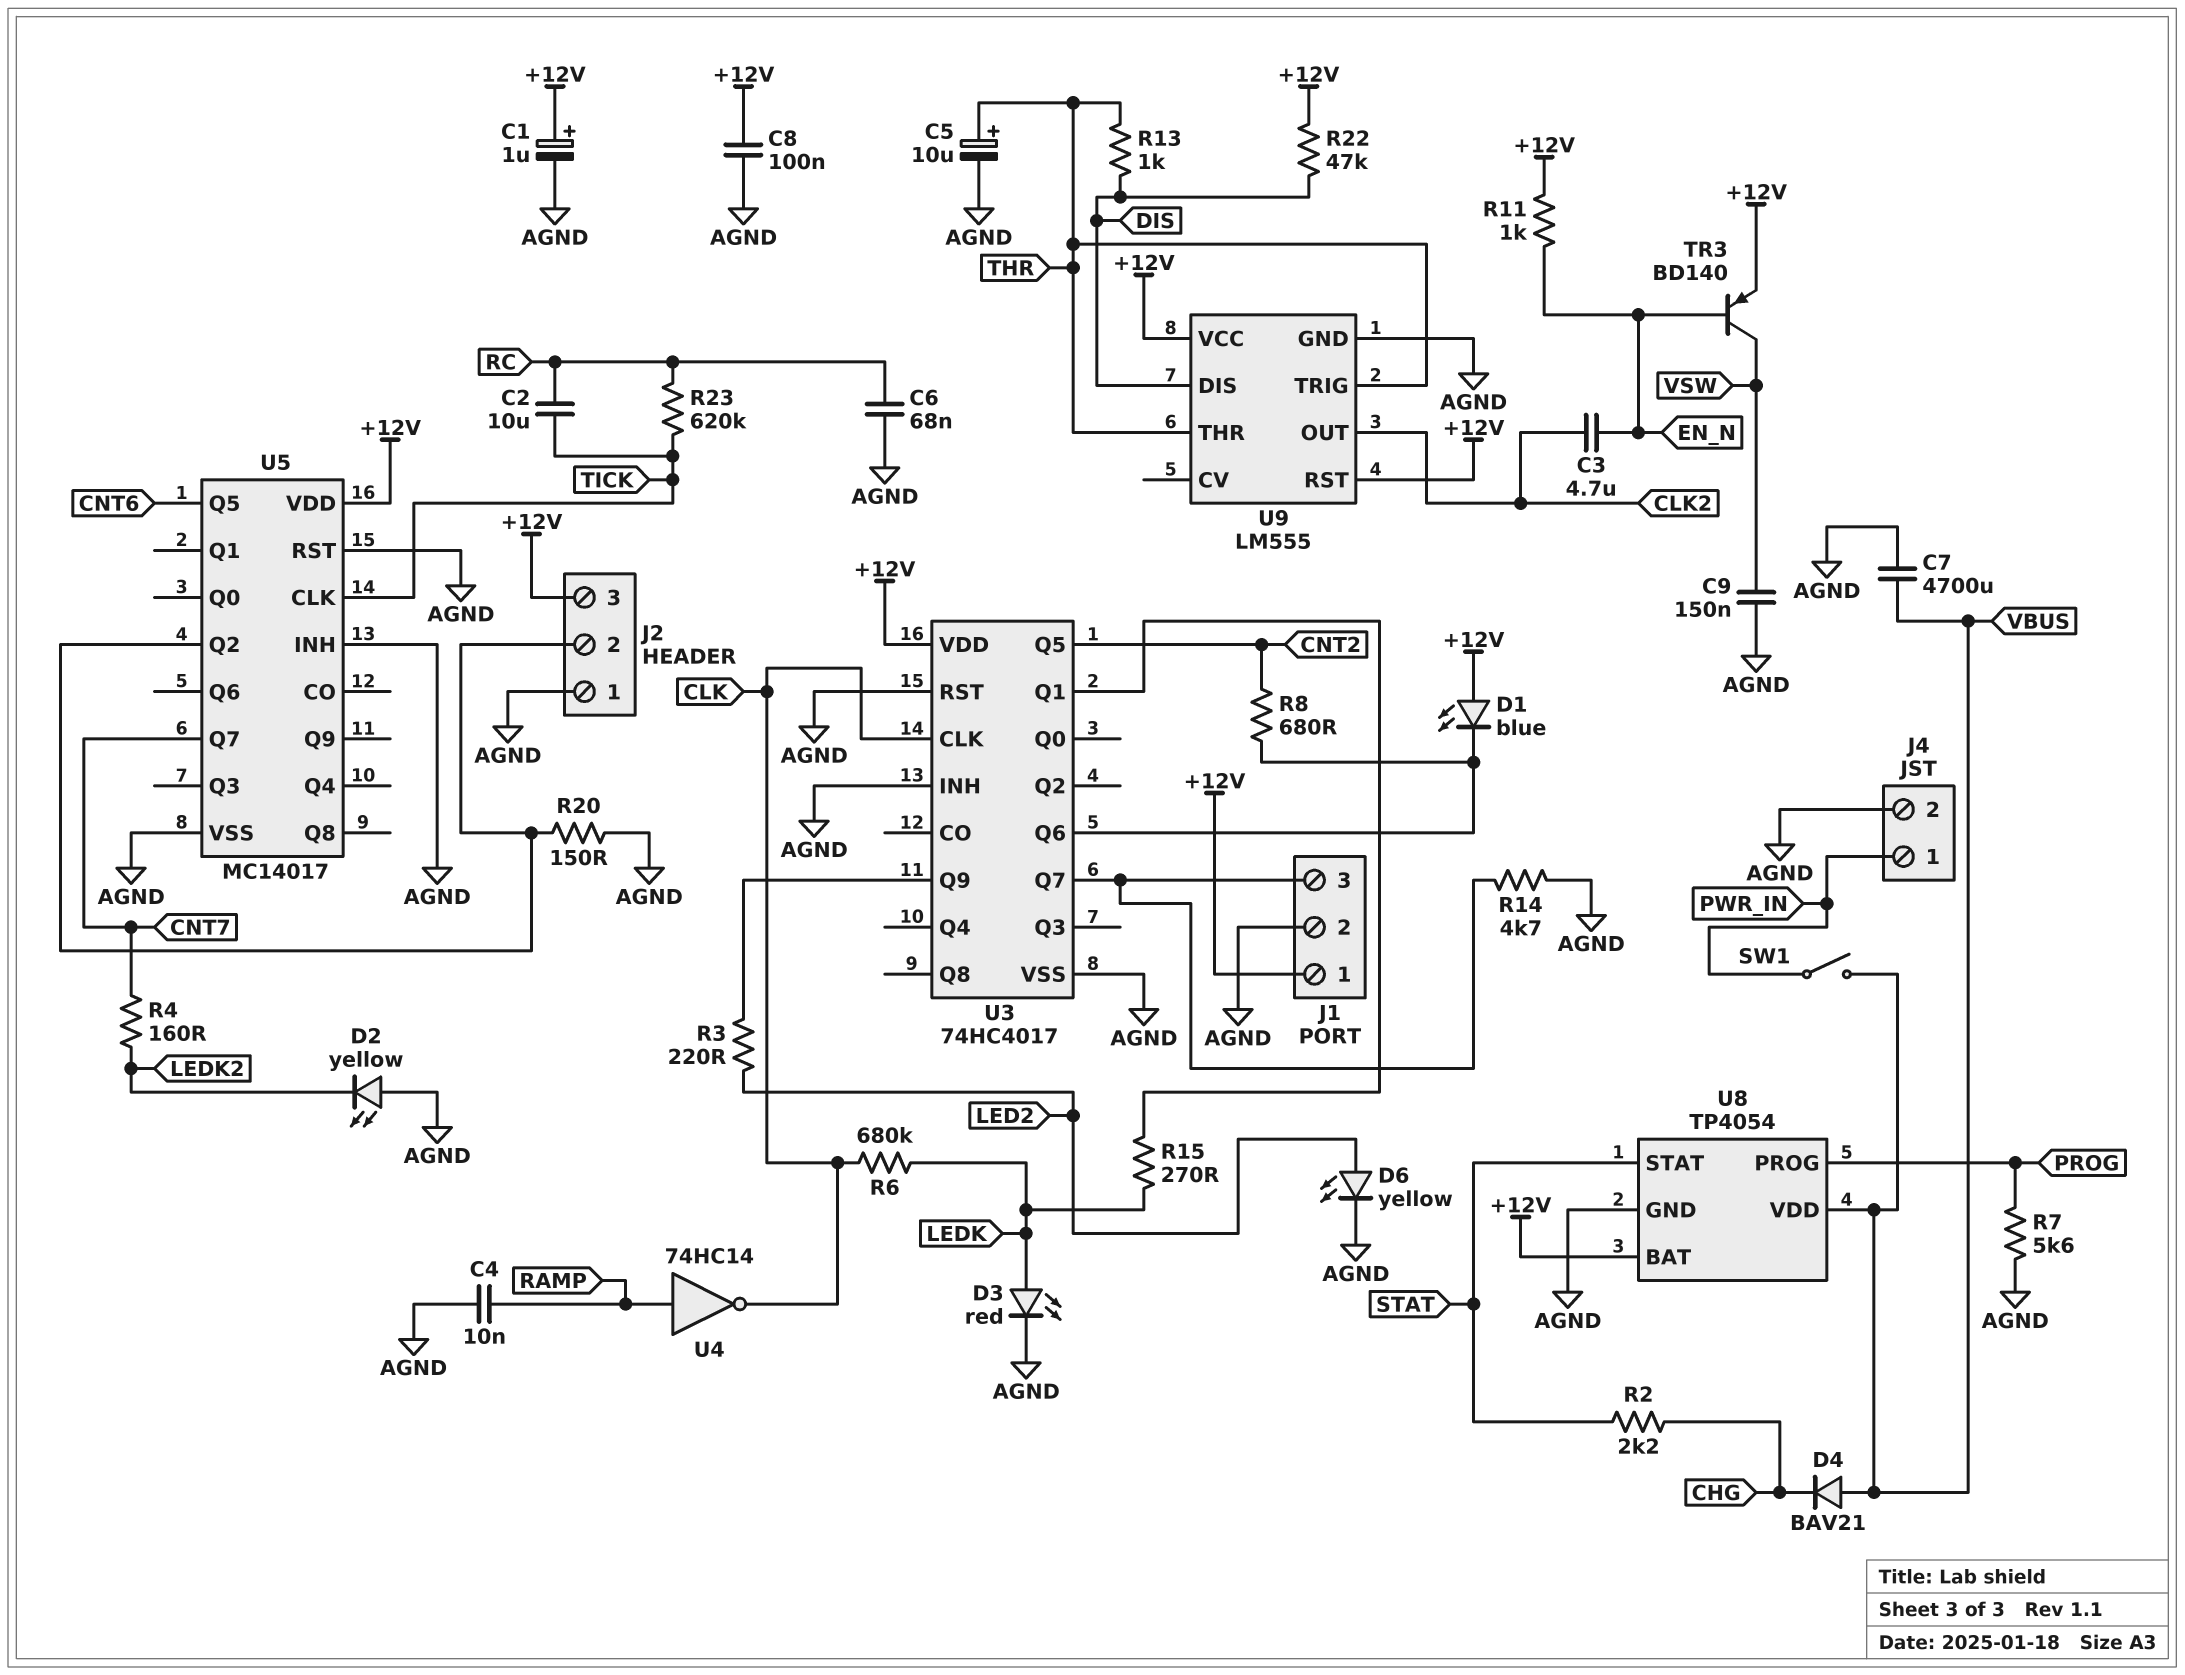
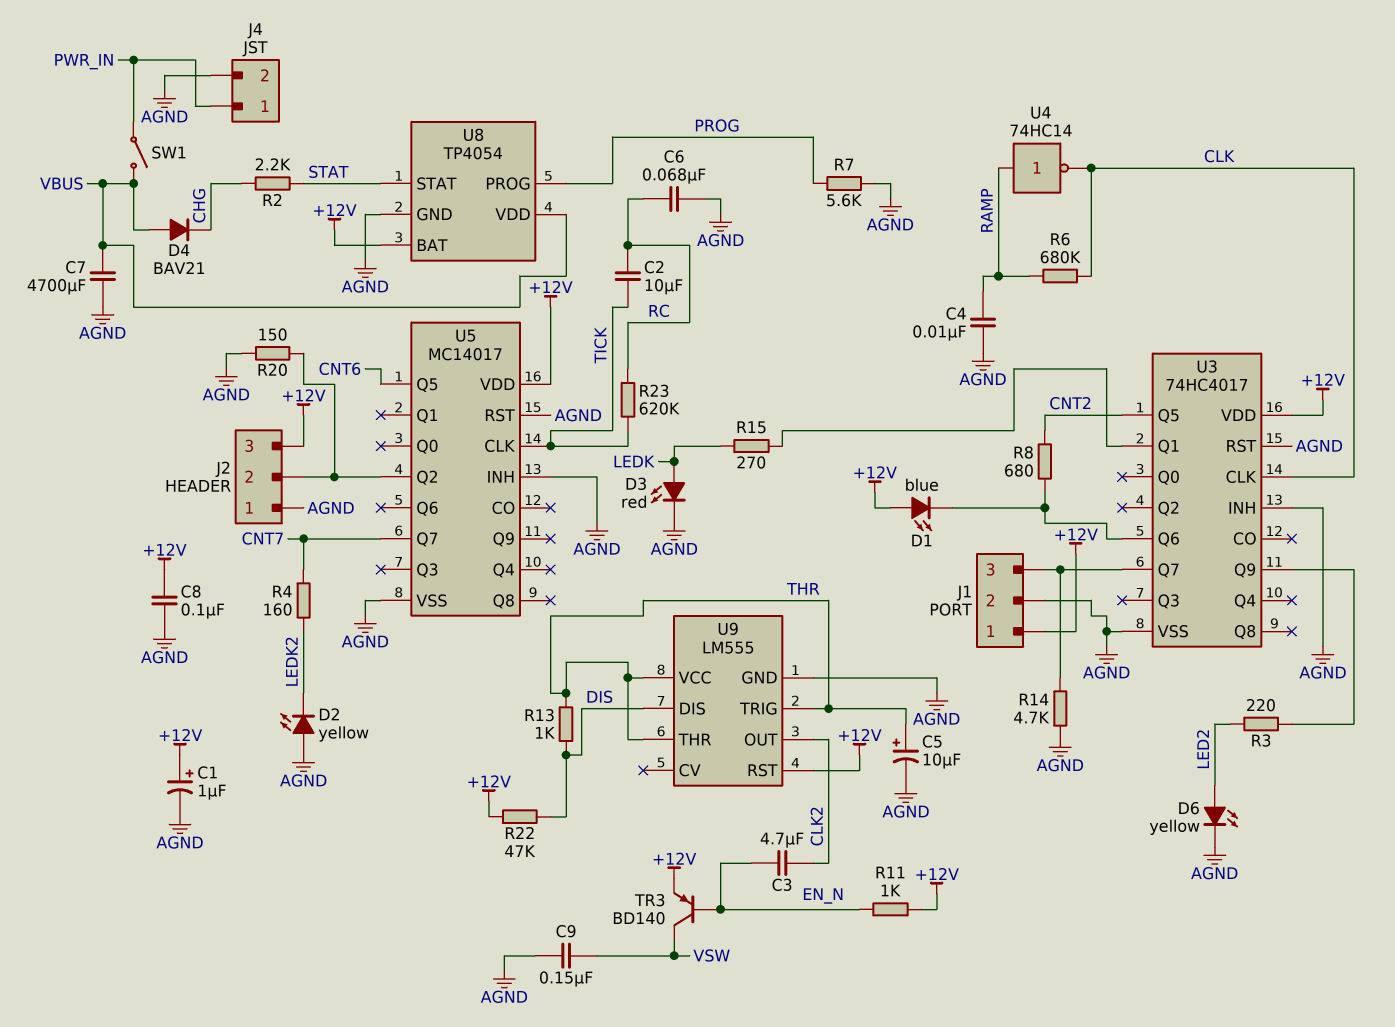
R6: 680k (CLK, LEDK) -> 680k (CLK, RAMP)
U9 pin VCC: +12V -> THR

